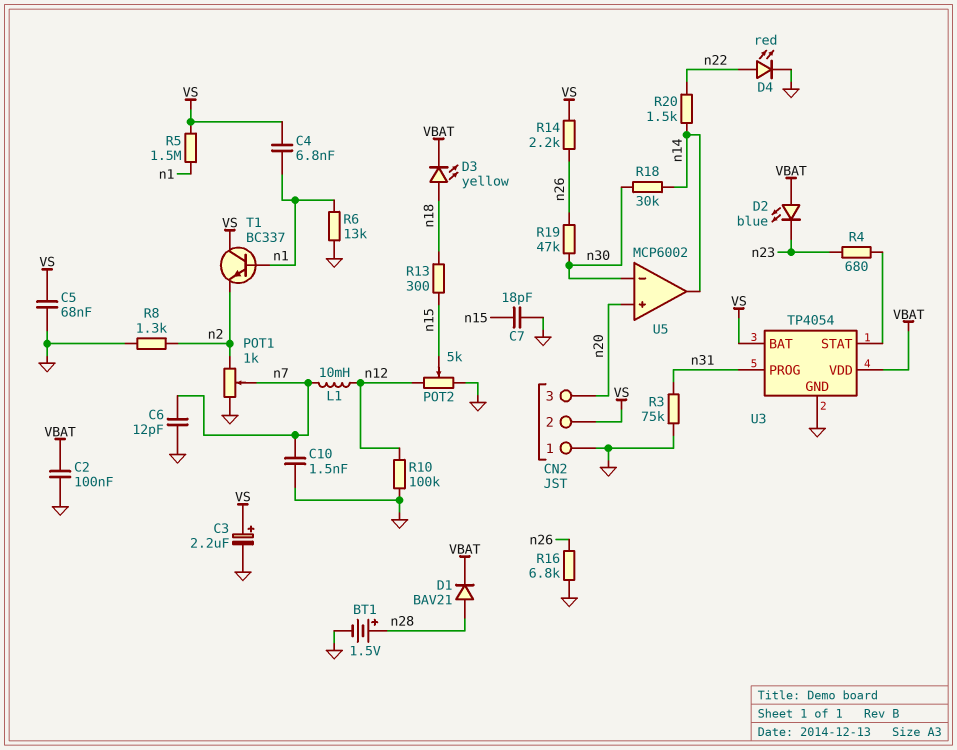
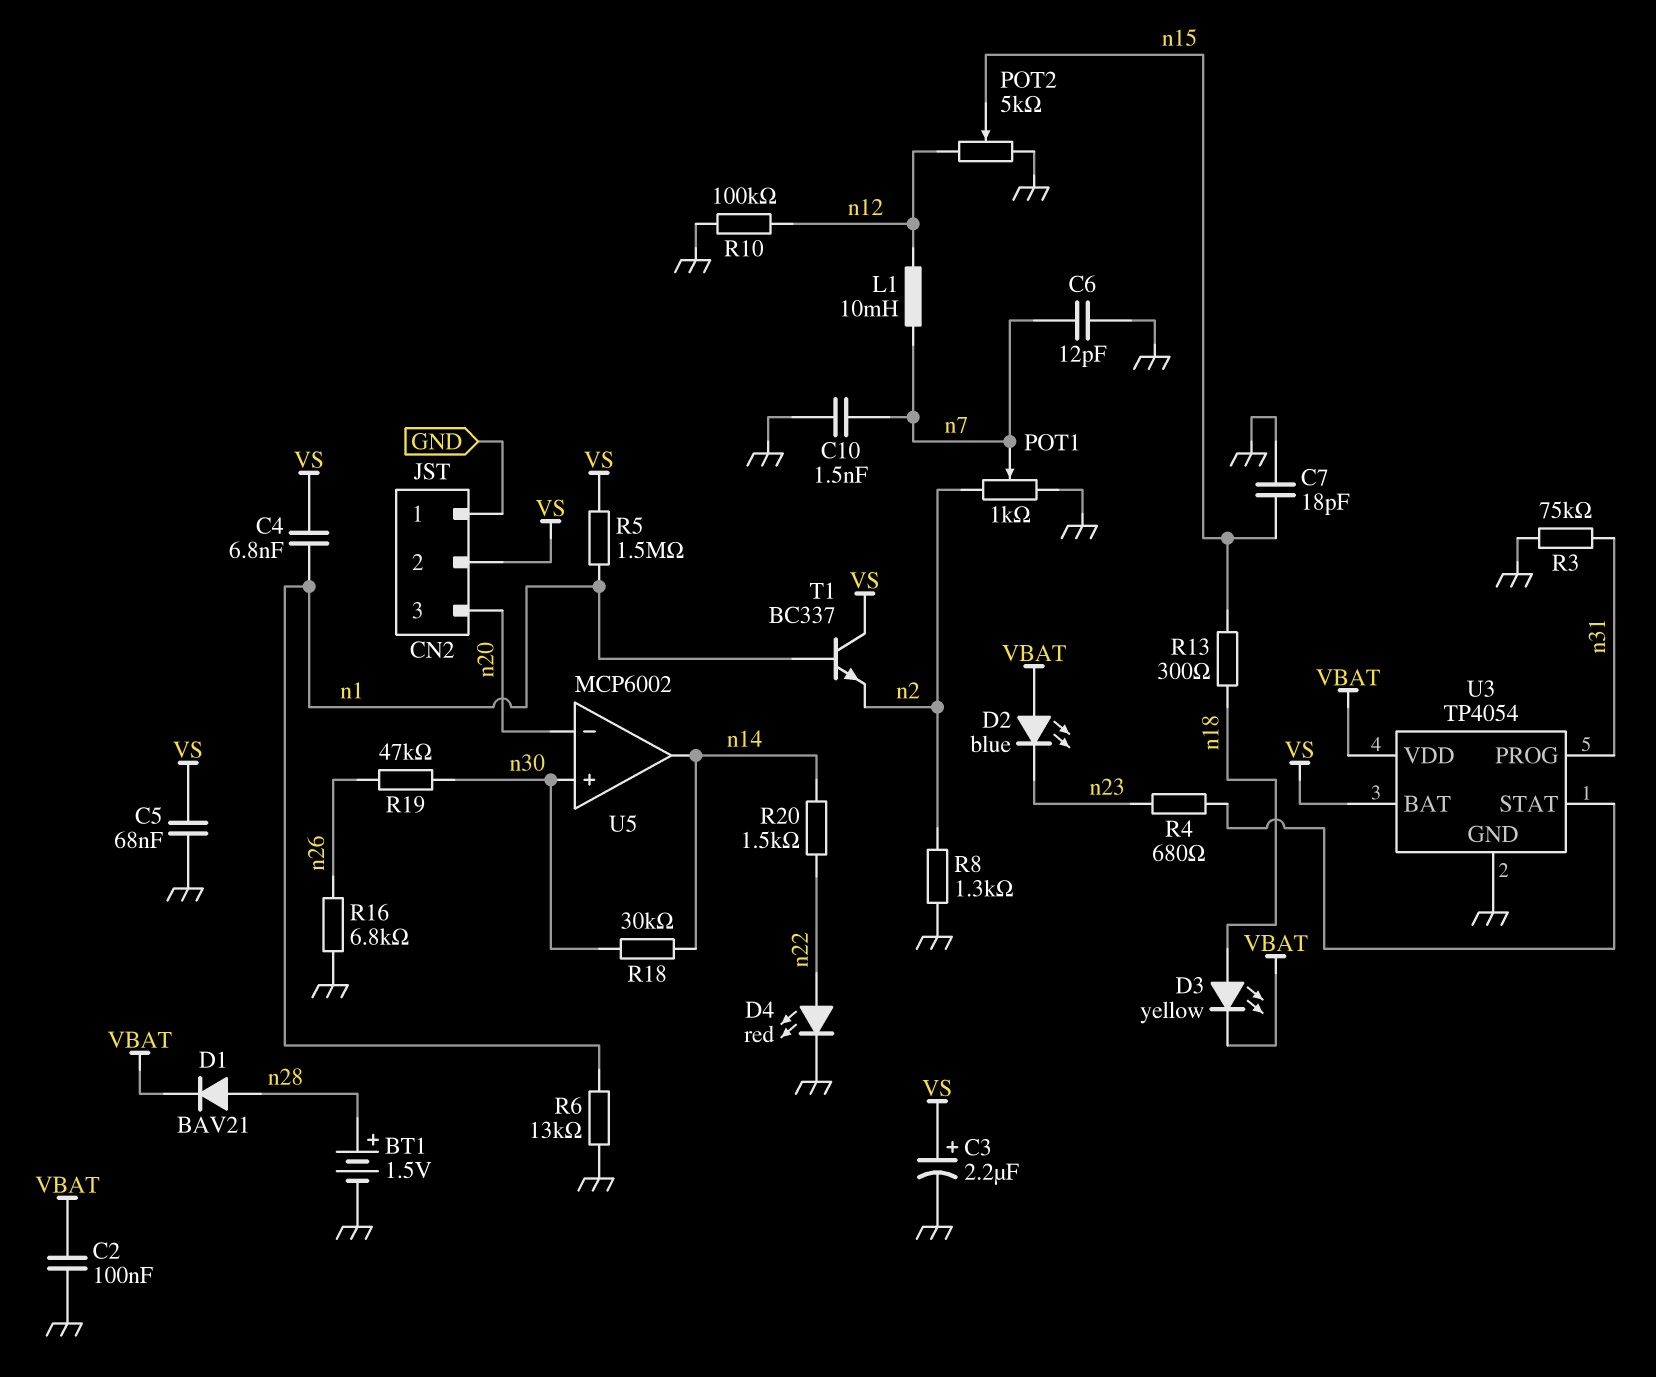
R14: 2.2k (VS, n26) -> none
U5 pin in+: n20 -> n30
U5 pin in-: n30 -> n20

